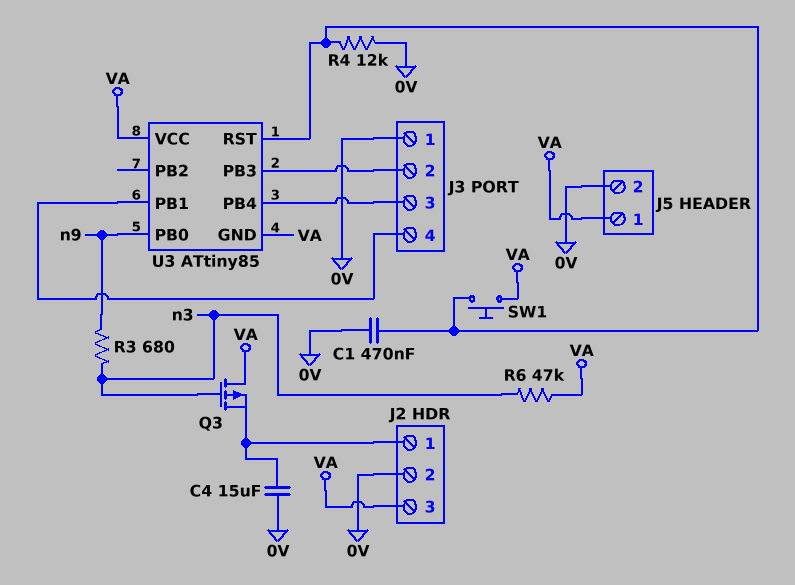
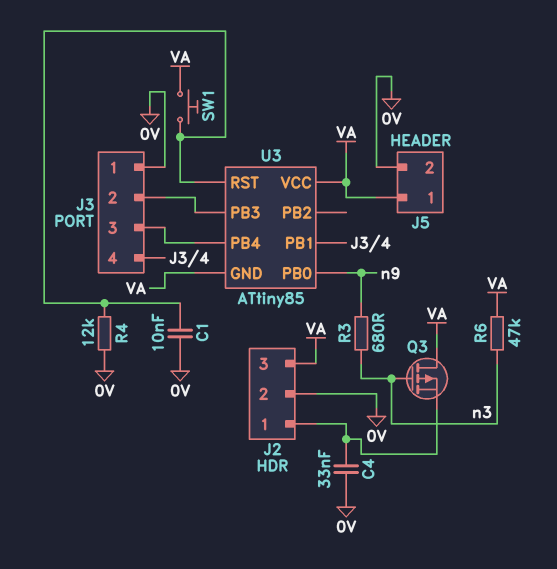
C1: 470nF (0V, U3/RST) -> 10nF (0V, U3/RST)
C4: 15uF (0V, J2/1) -> 33nF (0V, J2/1)

